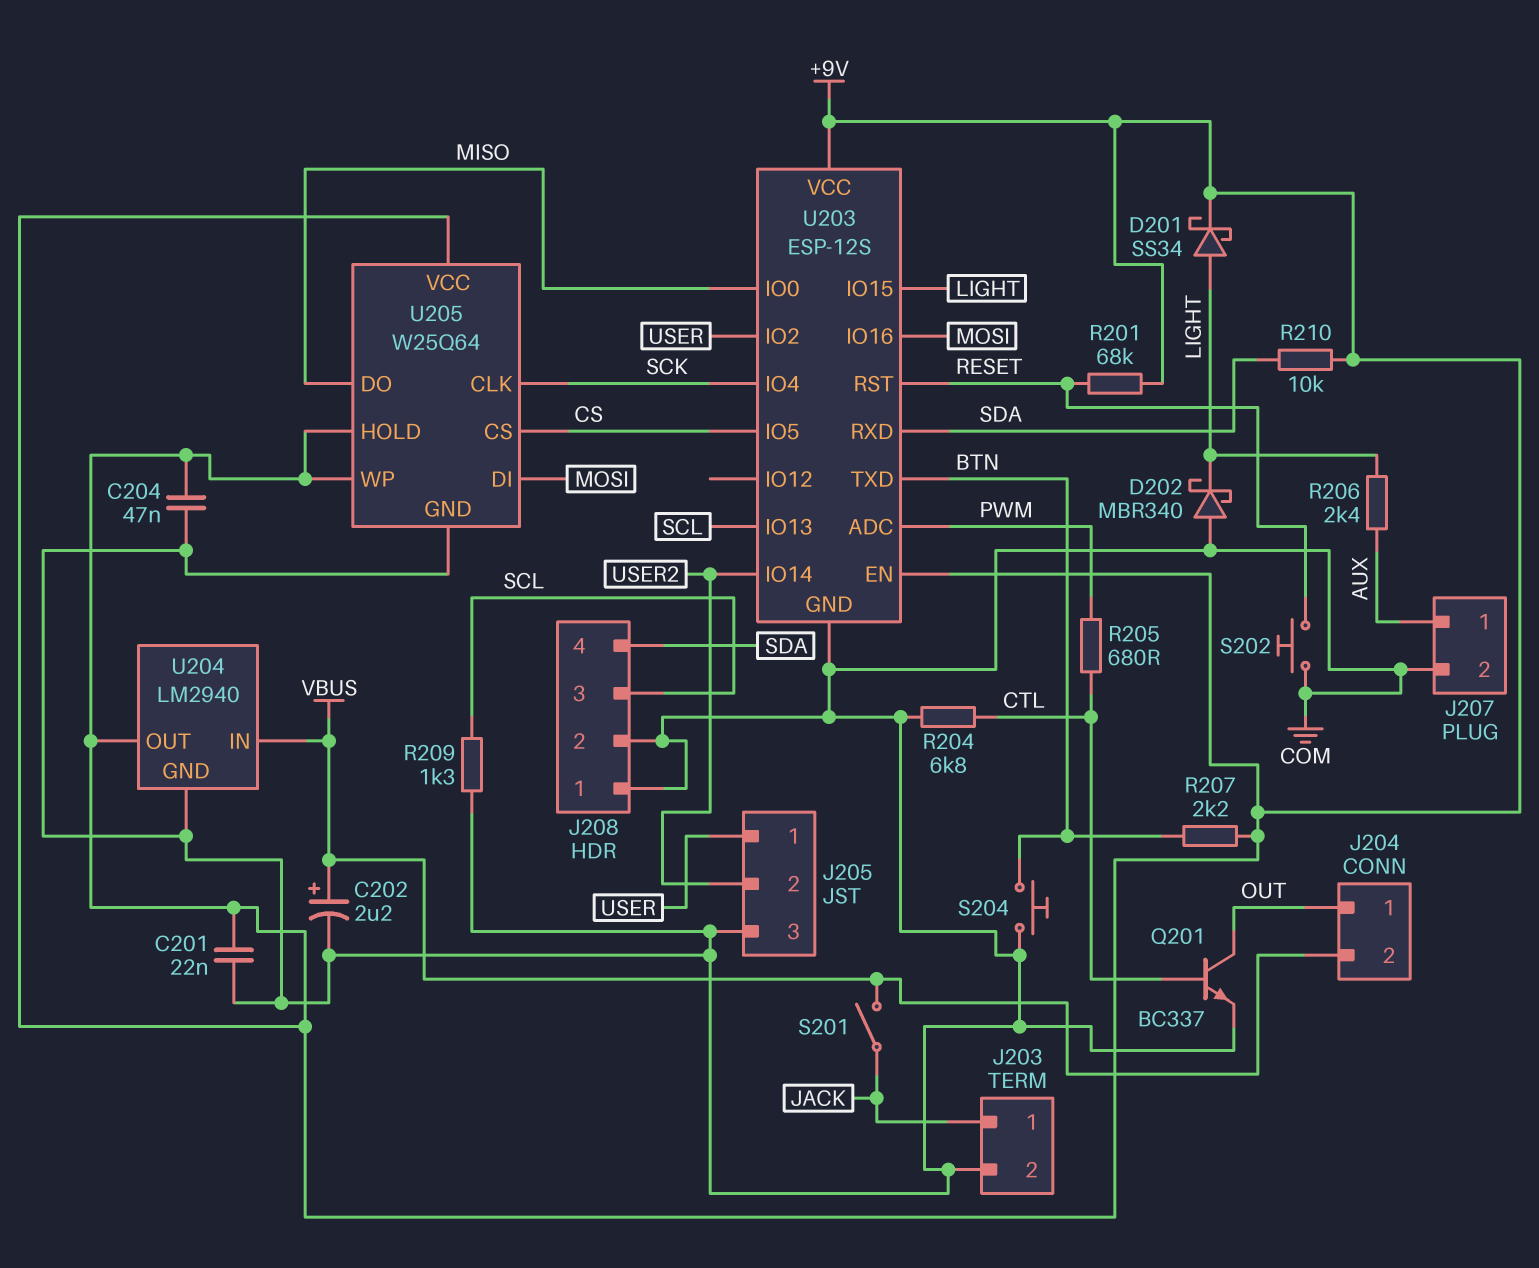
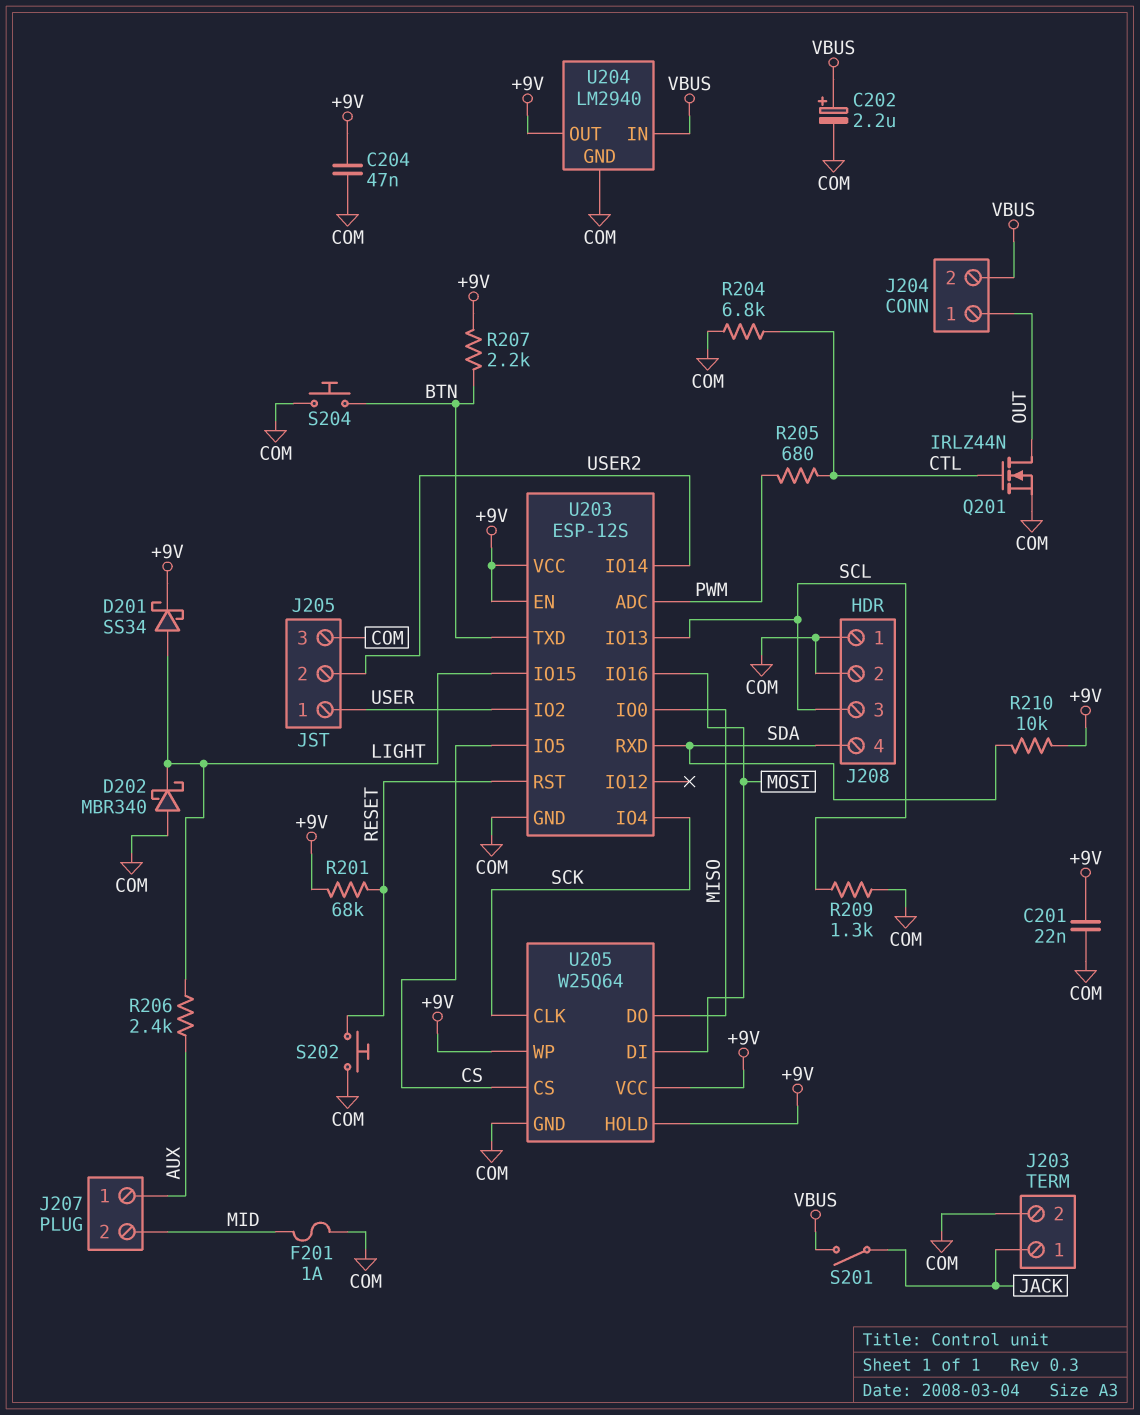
F201: none -> 1A (COM, MID)
J207 pin 2: COM -> MID
Q201: NPN BC337 (B CTL, C OUT, E COM) -> NMOS IRLZ44N (G CTL, D OUT, S COM)

